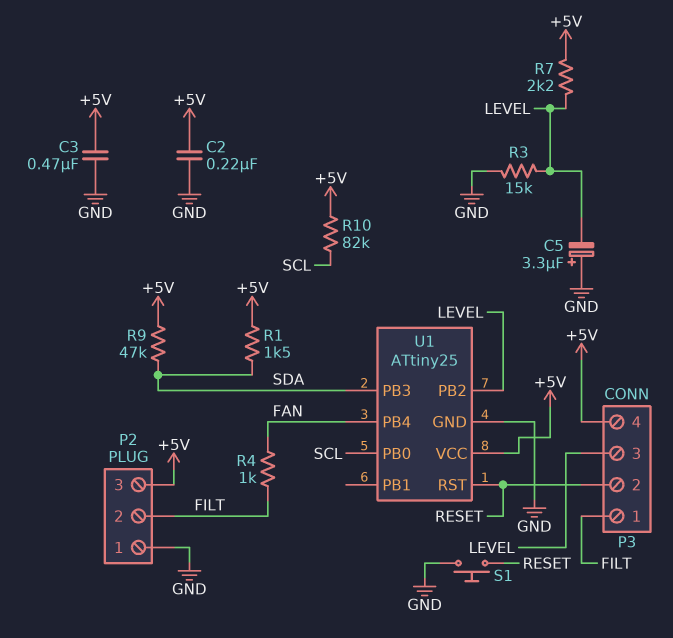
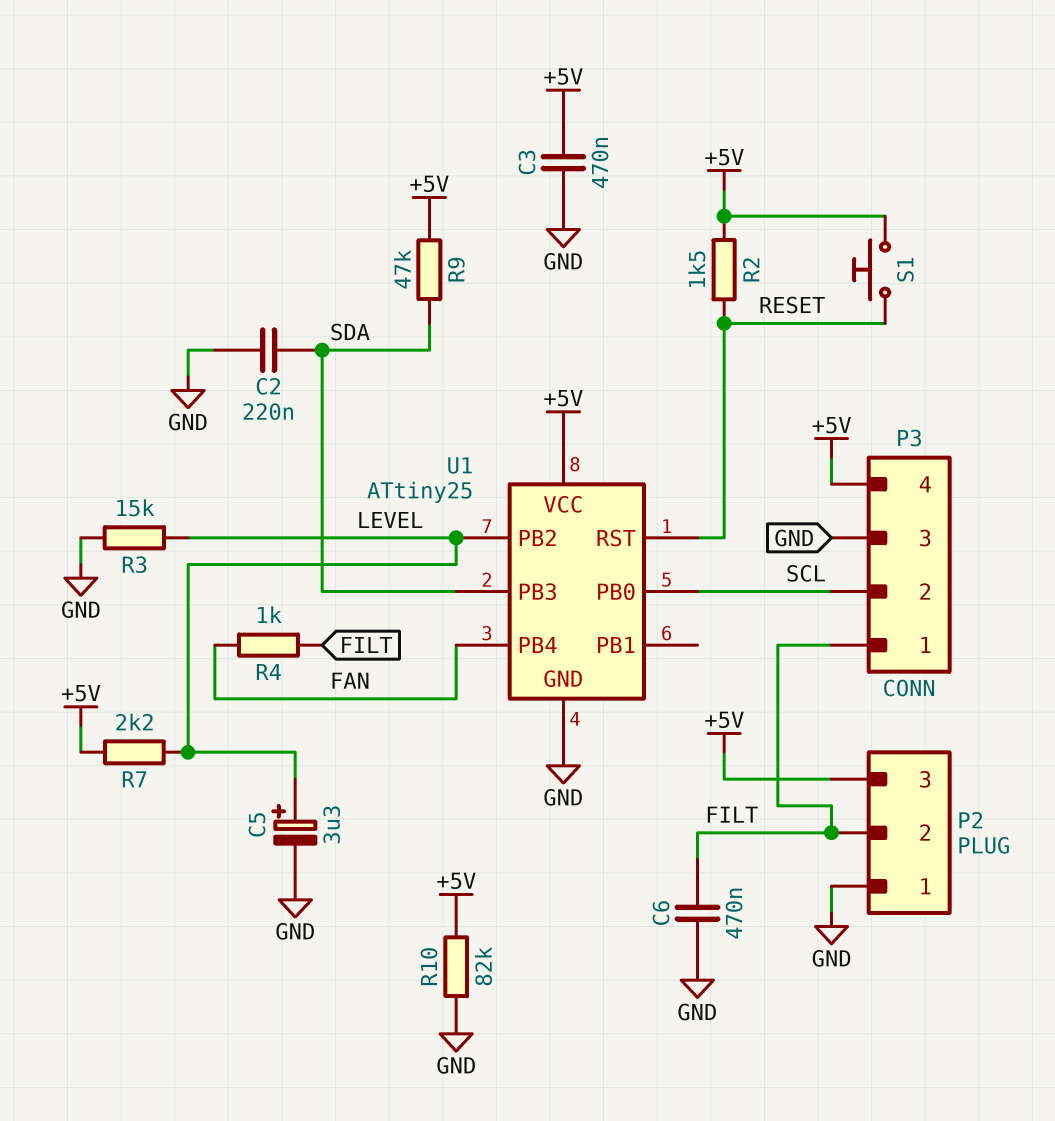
C2: 220nF (+5V, GND) -> 220nF (GND, SDA)
C5: 3.3uF (plus GND, minus LEVEL) -> 3.3uF (plus LEVEL, minus GND)
C6: none -> 470nF (FILT, GND)
P3 pin 2: RESET -> SCL
P3 pin 3: LEVEL -> GND
R1: 1.5k (+5V, SDA) -> none
R2: none -> 1.5k (+5V, RESET)
R10: 82k (+5V, SCL) -> 82k (+5V, GND)
S1: button (GND, RESET) -> button (+5V, RESET)

